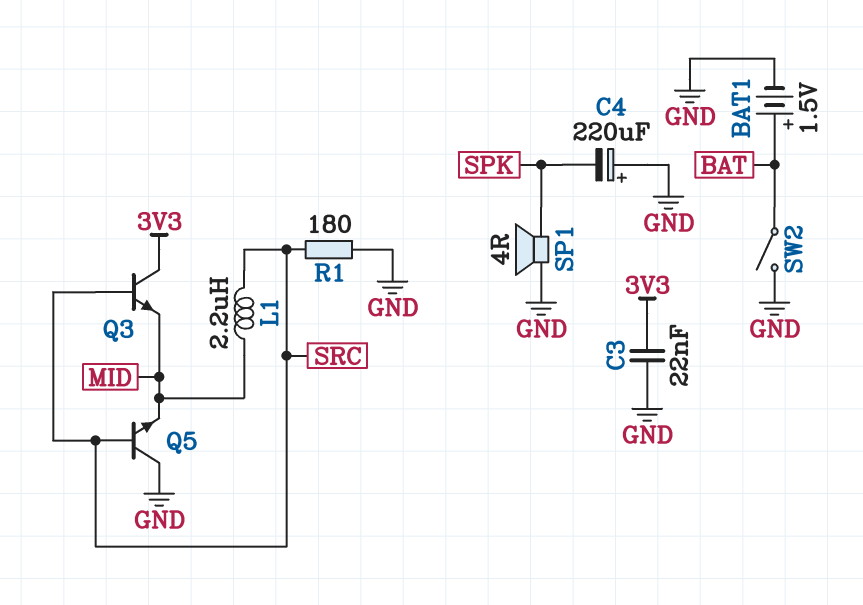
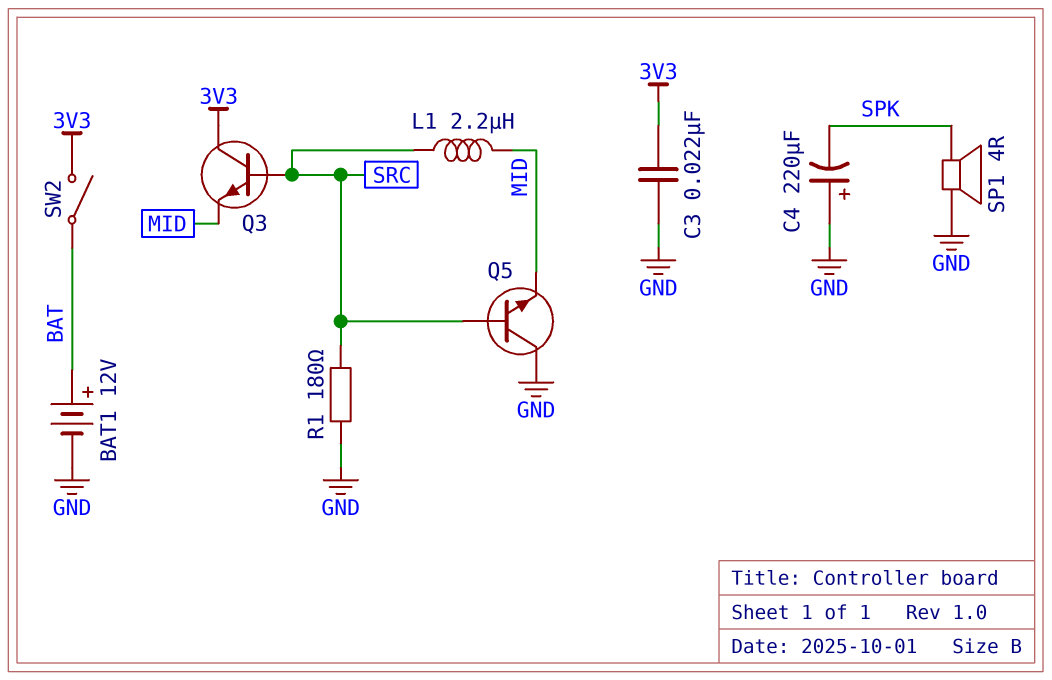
BAT1: 1.5V (plus BAT, minus GND) -> 12V (plus BAT, minus GND)
SW2: switch (BAT, GND) -> switch (3V3, BAT)

